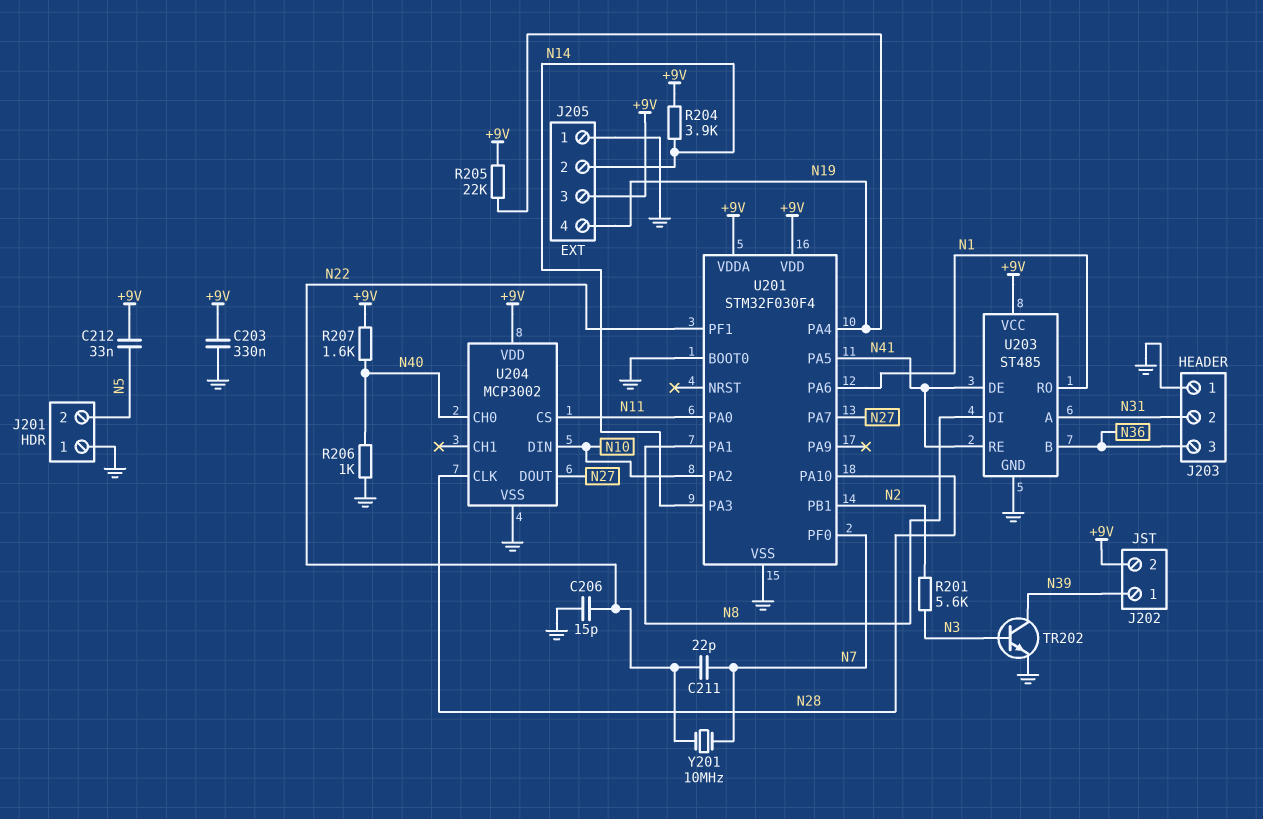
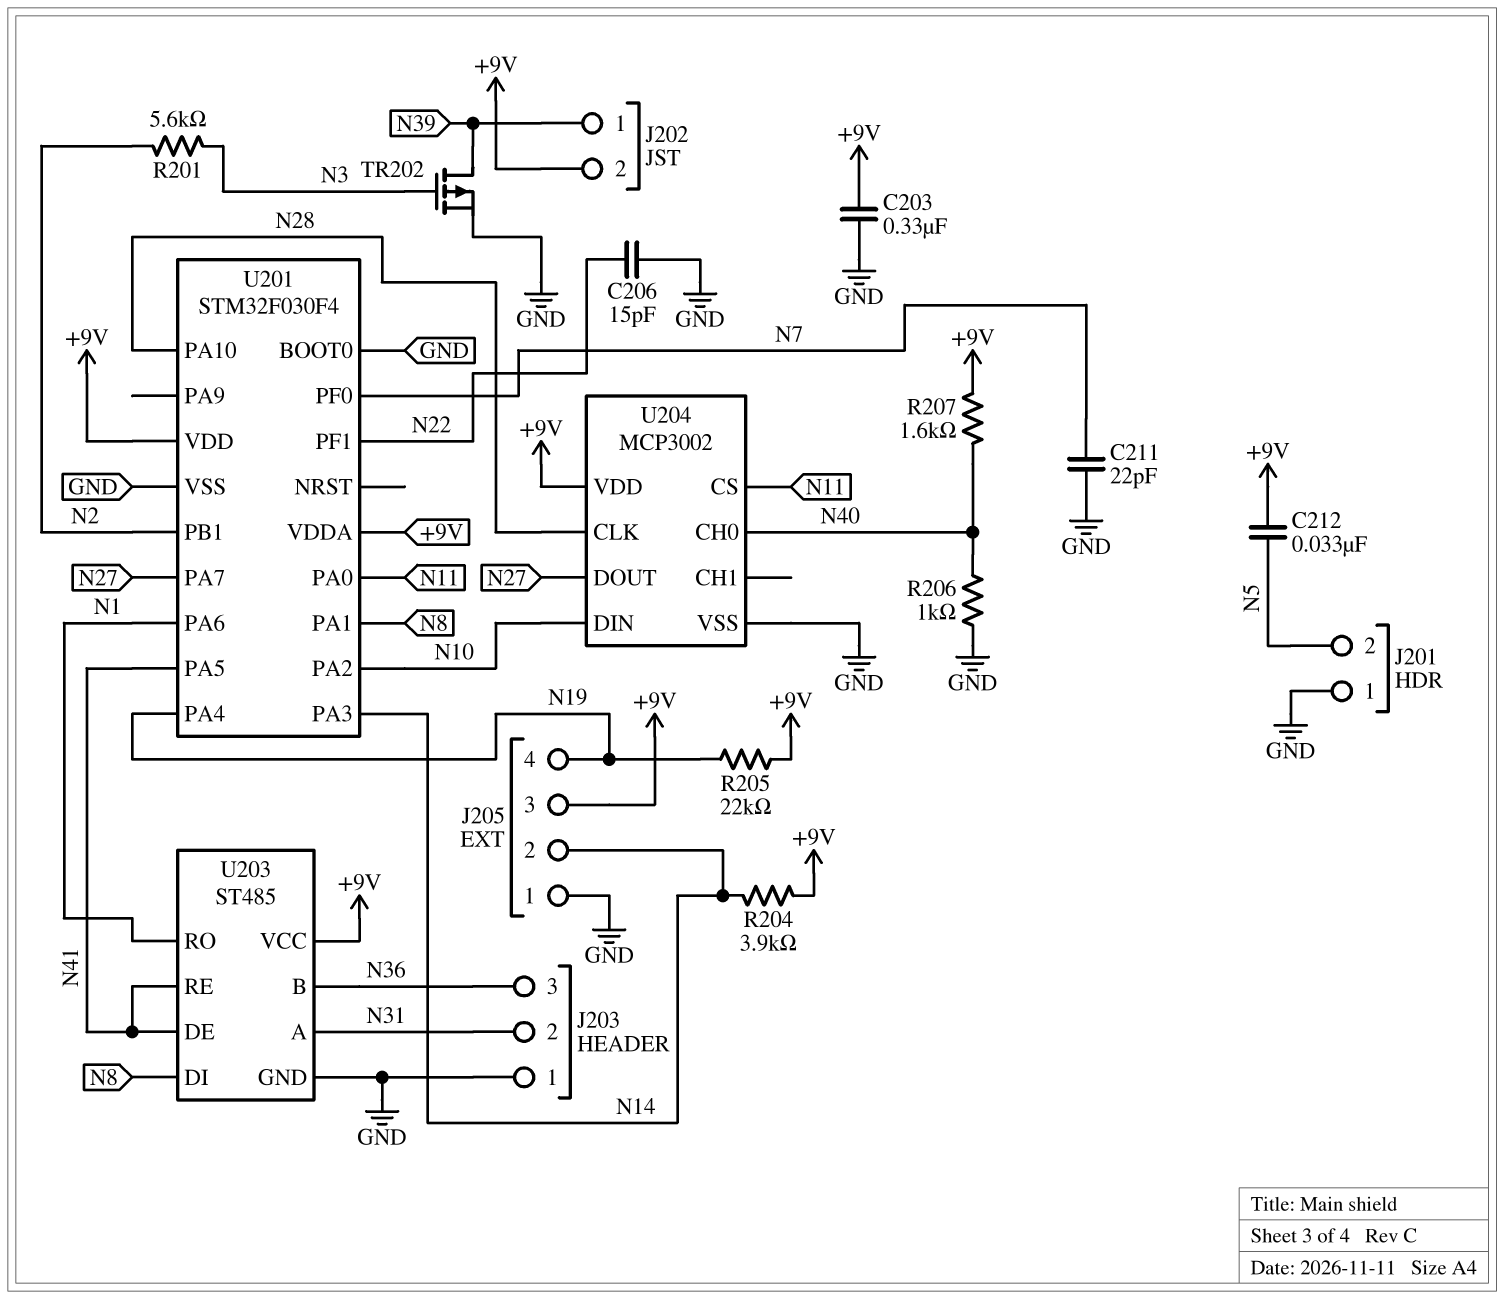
C211: 22pF (N7, N22) -> 22pF (GND, N7)
TR202: NPN (B N3, C N39, E GND) -> PMOS (G N3, D N39, S GND)
Y201: 10MHz (N7, N22) -> none

